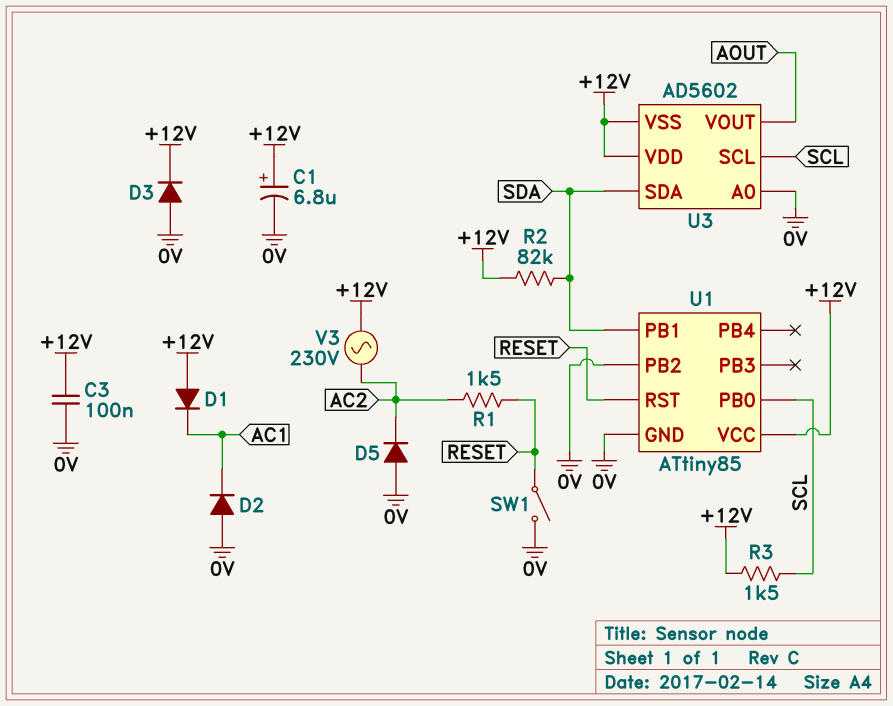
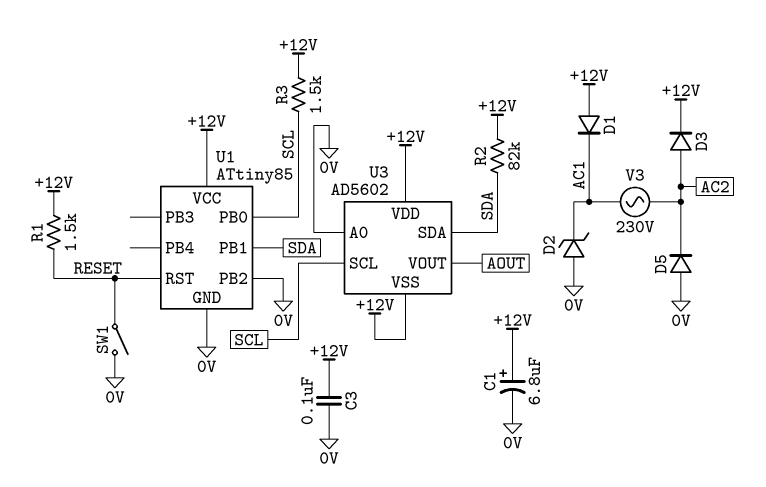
D2: diode (A 0V, K AC1) -> zener (A 0V, K AC1)
D3: diode (A 0V, K +12V) -> diode (A AC2, K +12V)
R1: 1.5k (AC2, RESET) -> 1.5k (+12V, RESET)
V3: AC 230V (+12V, AC2) -> AC 230V (AC1, AC2)

